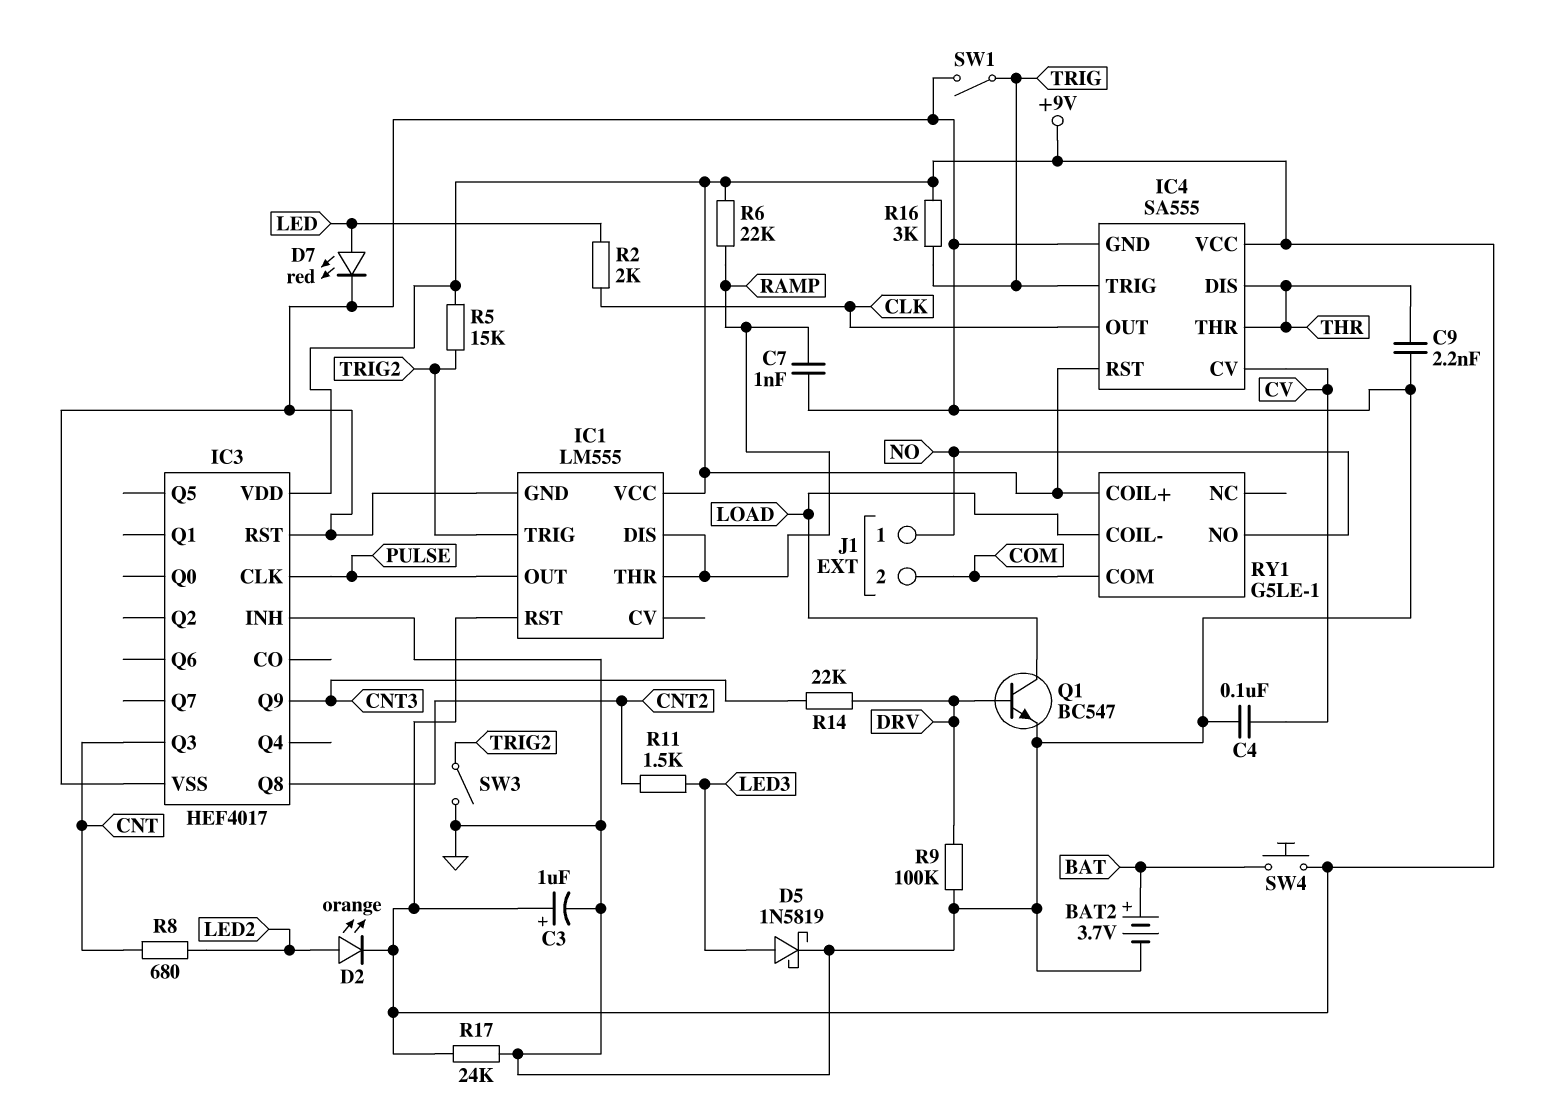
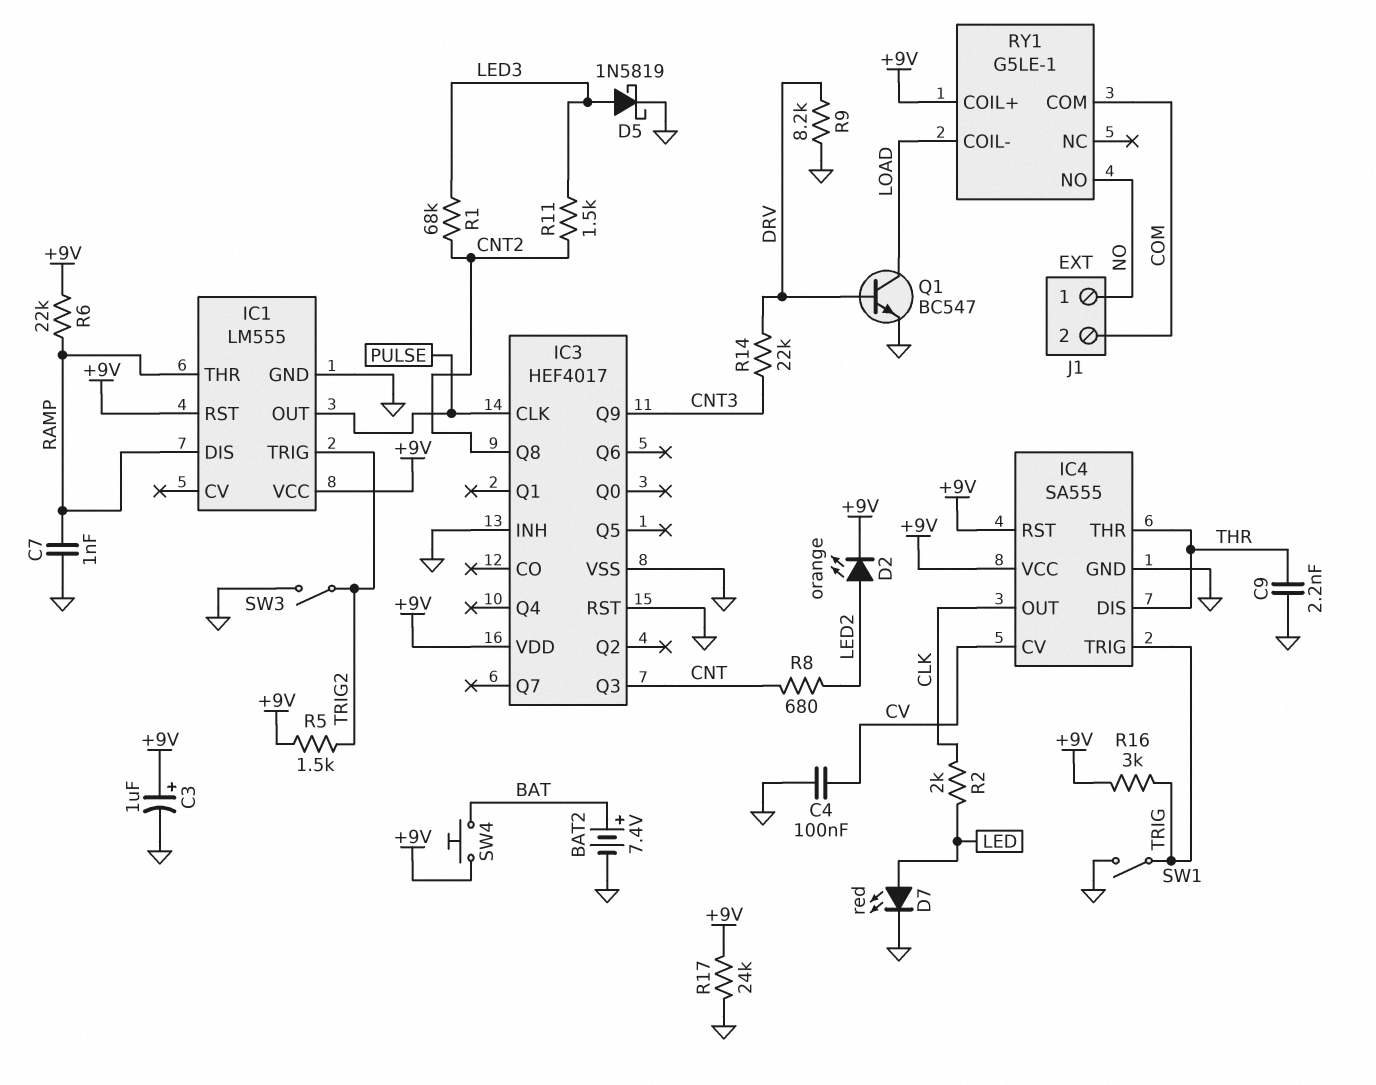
BAT2: 3.7V (plus BAT, minus GND) -> 7.4V (plus BAT, minus GND)
R1: none -> 68k (CNT2, LED3)
R5: 15k (+9V, TRIG2) -> 1.5k (+9V, TRIG2)
R9: 100k (DRV, GND) -> 8.2k (DRV, GND)

